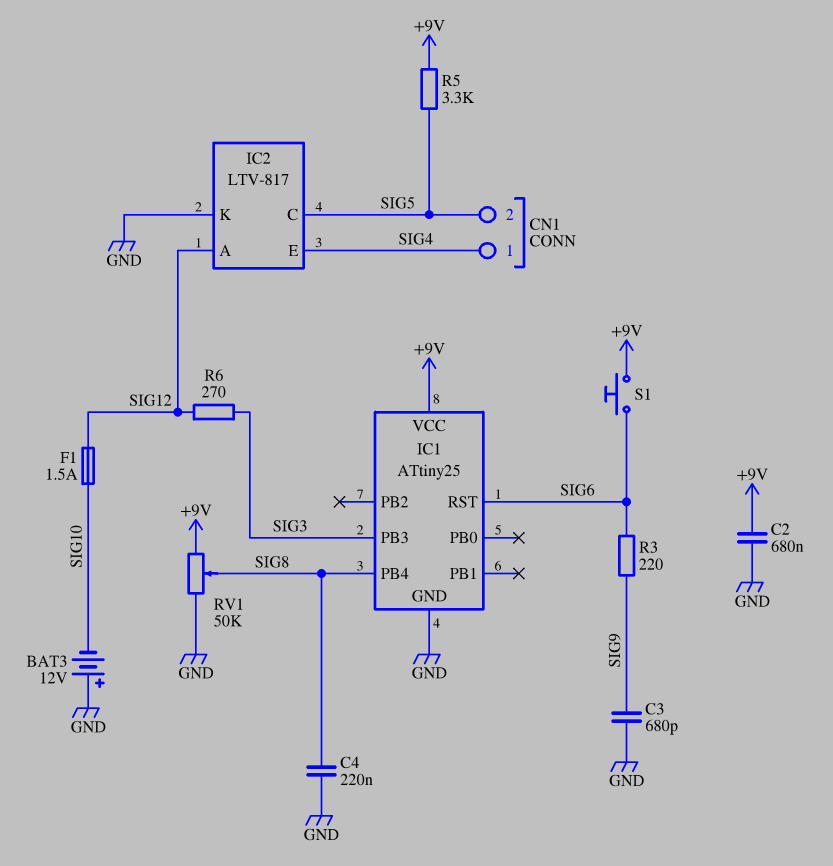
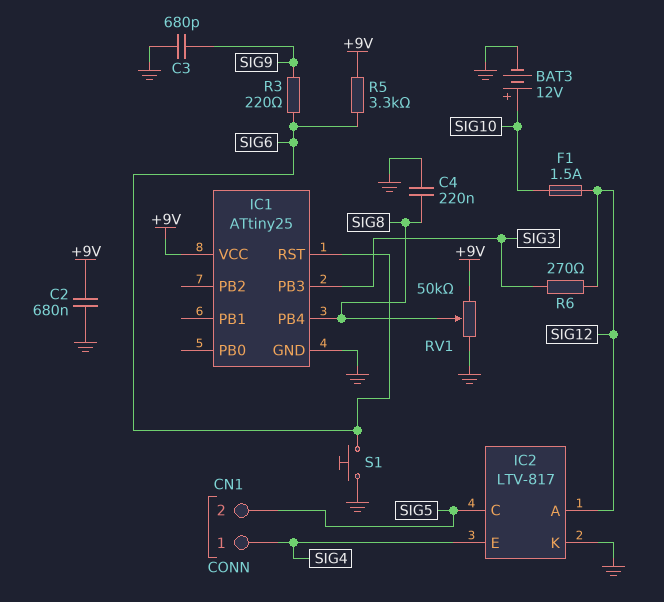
BAT3: 12V (plus GND, minus SIG10) -> 12V (plus SIG10, minus GND)
R5: 3.3k (+9V, SIG5) -> 3.3k (+9V, SIG6)
S1: button (+9V, SIG6) -> button (GND, SIG6)

